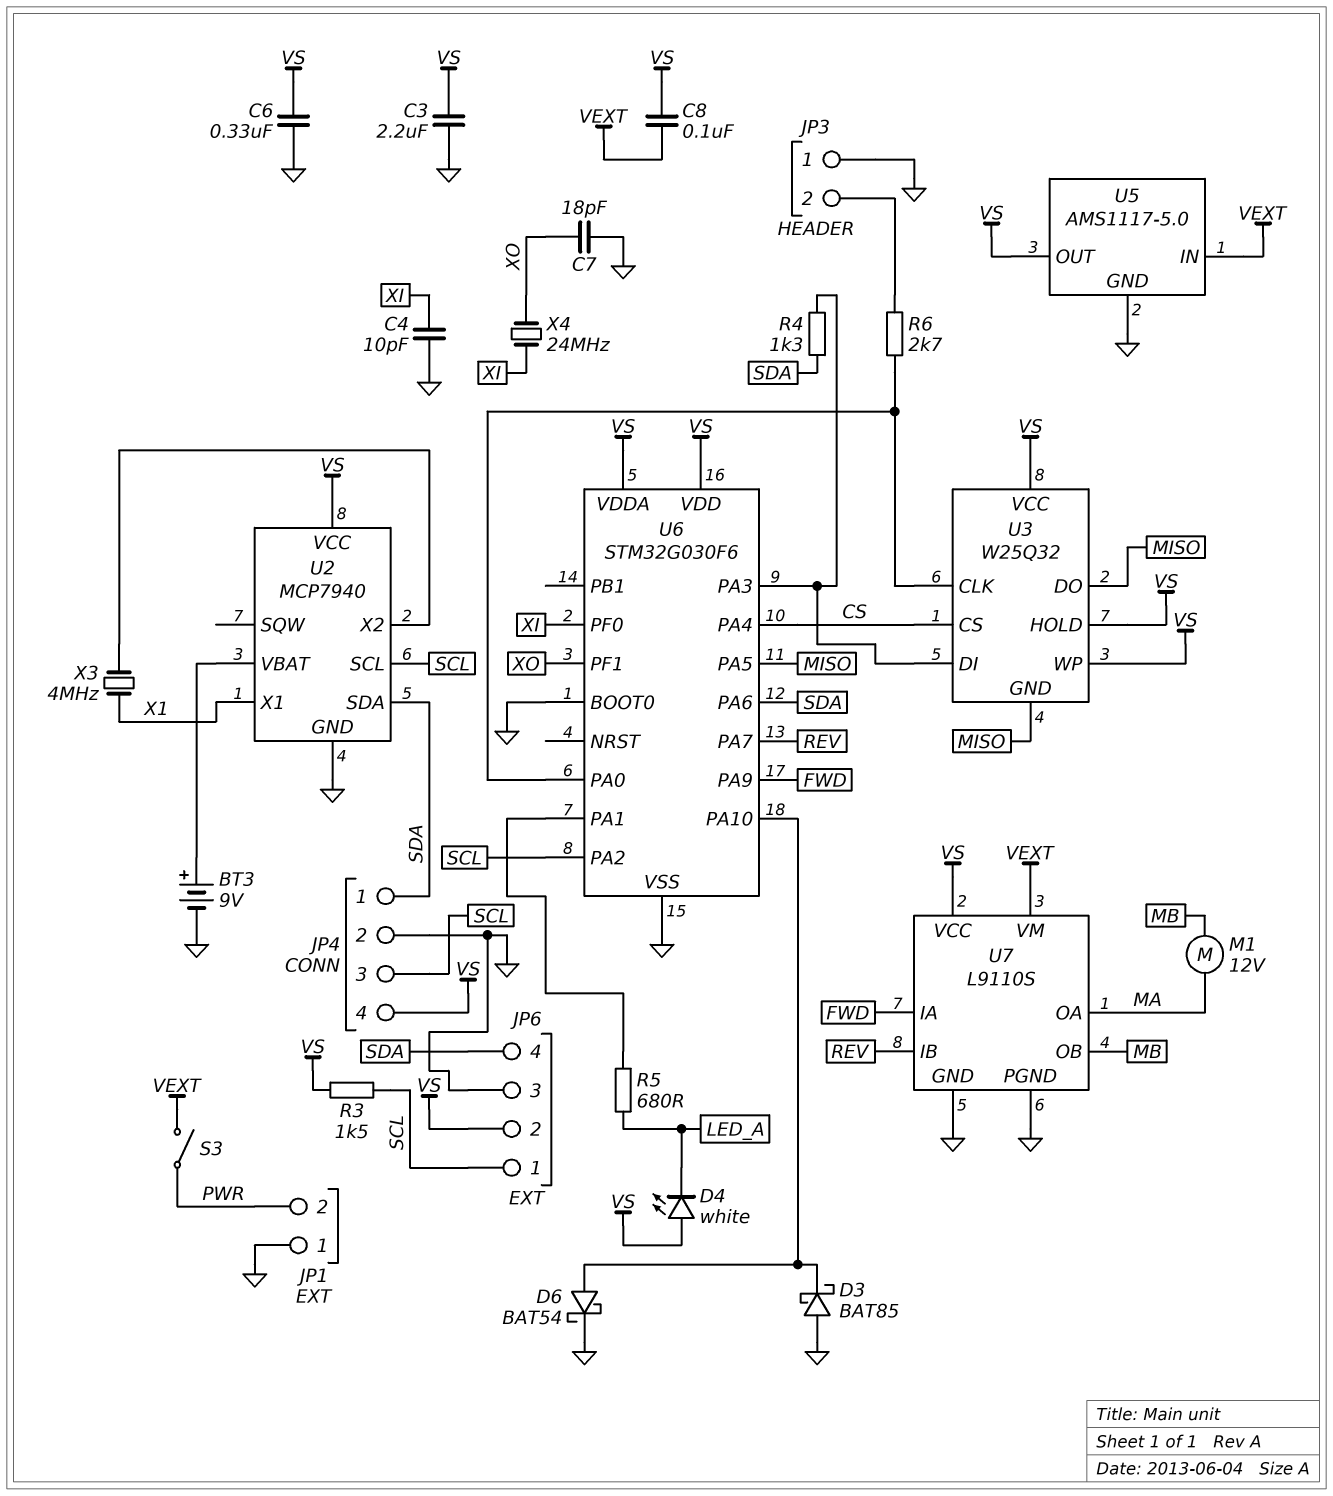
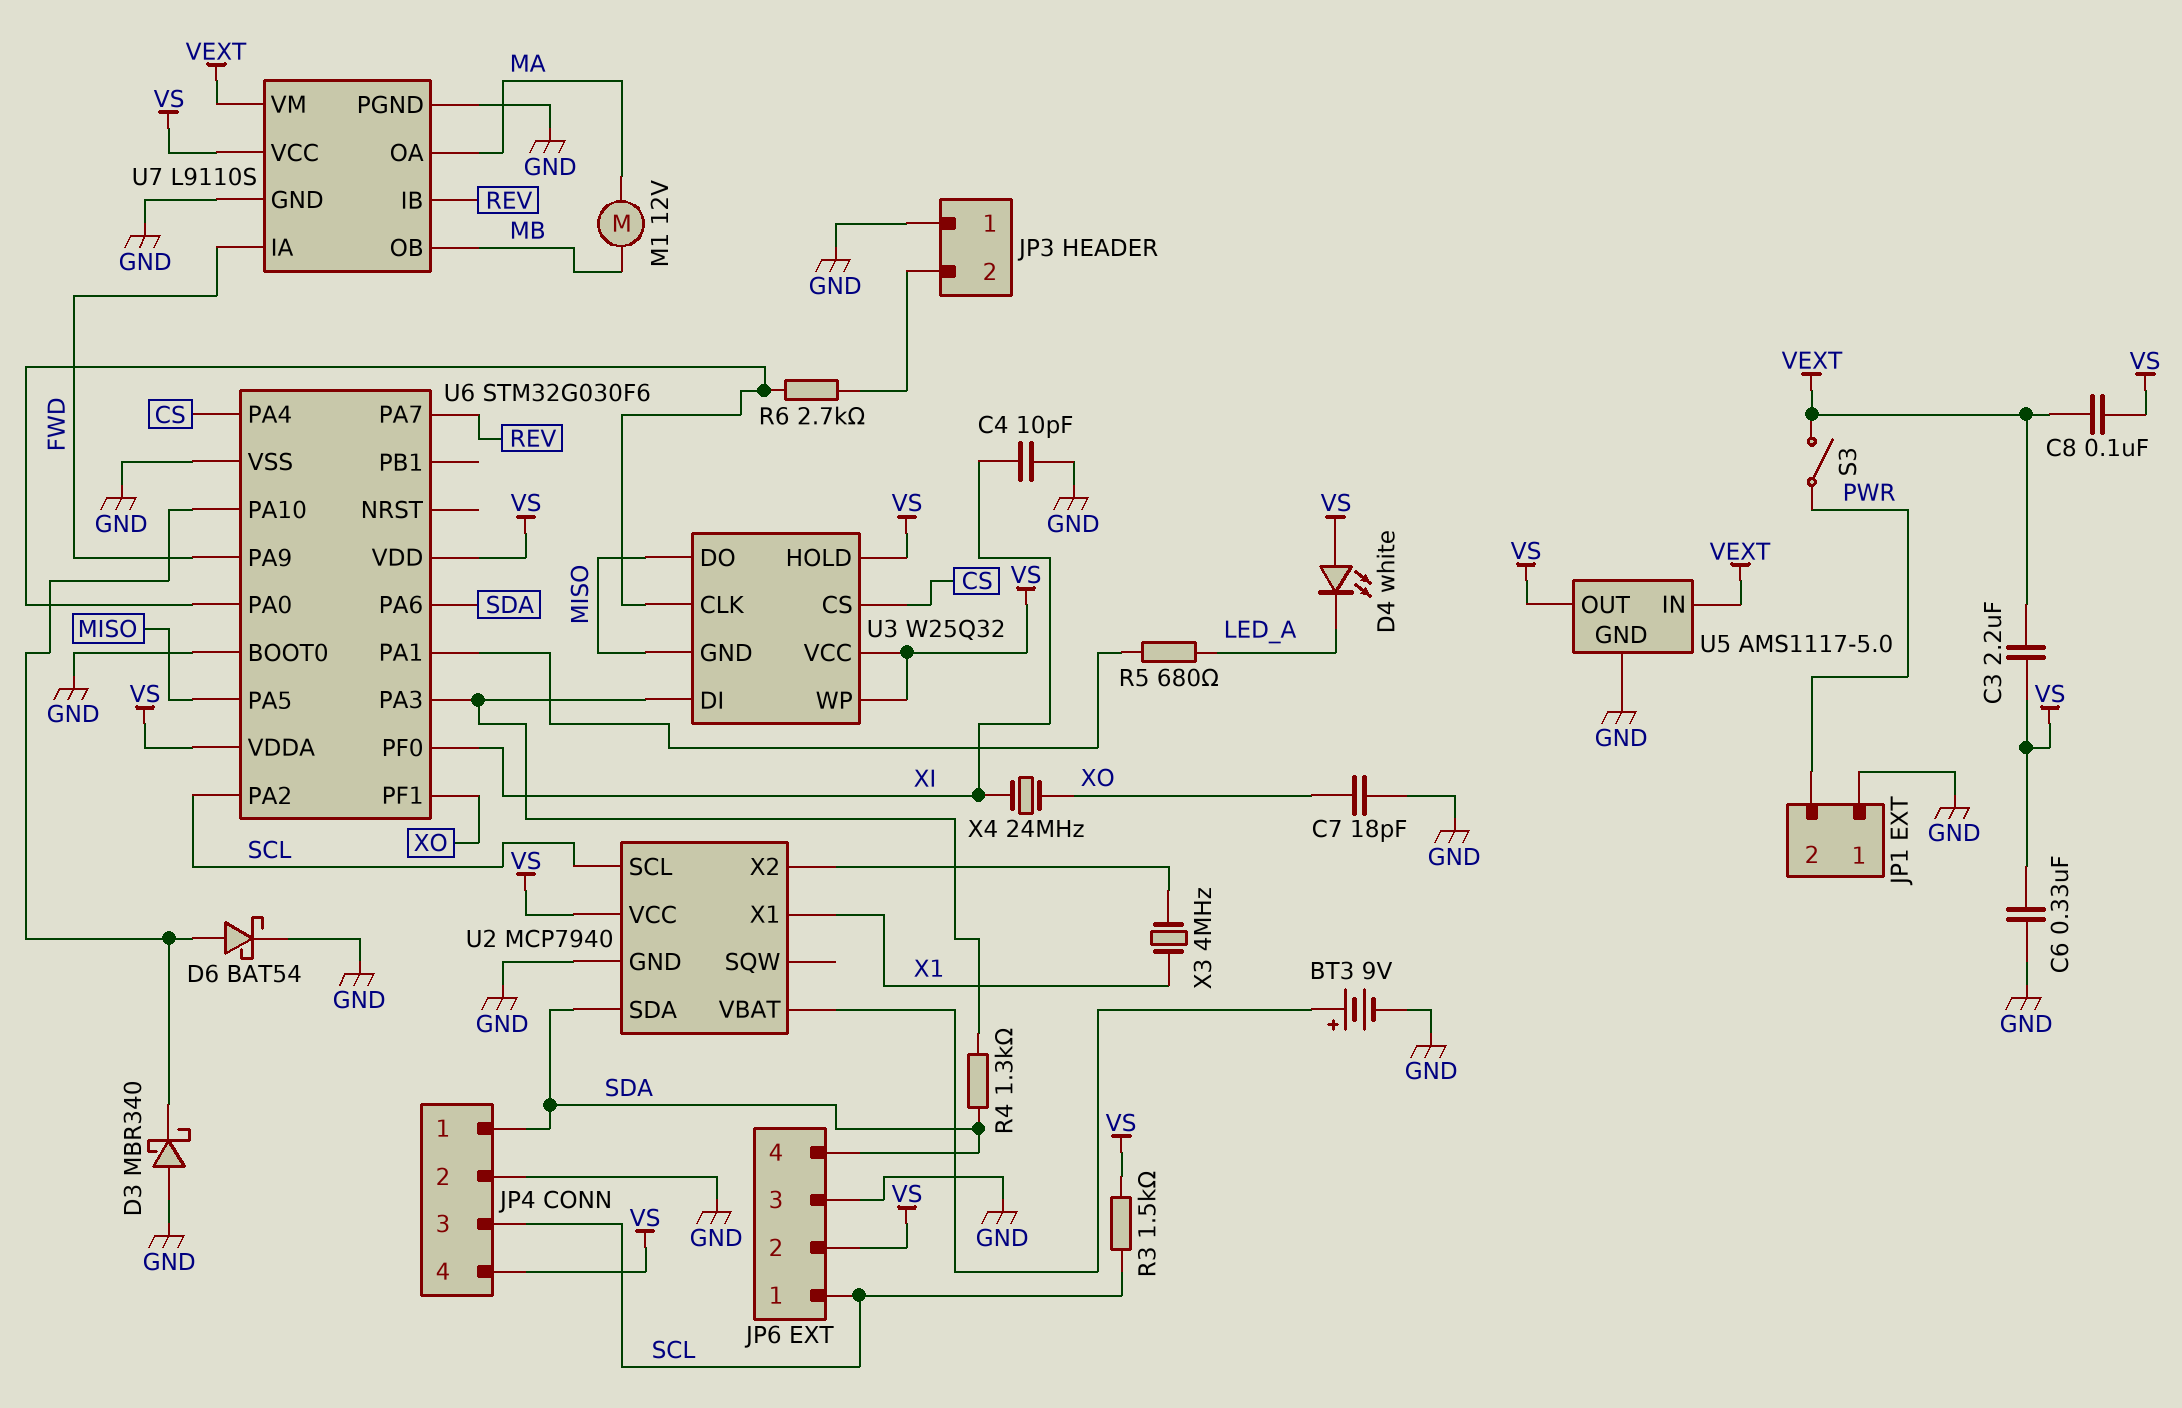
C3: 2.2uF (GND, VS) -> 2.2uF (VEXT, VS)
D3: schottky BAT85 (A GND, K U6/PA10) -> schottky MBR340 (A GND, K U6/PA10)

